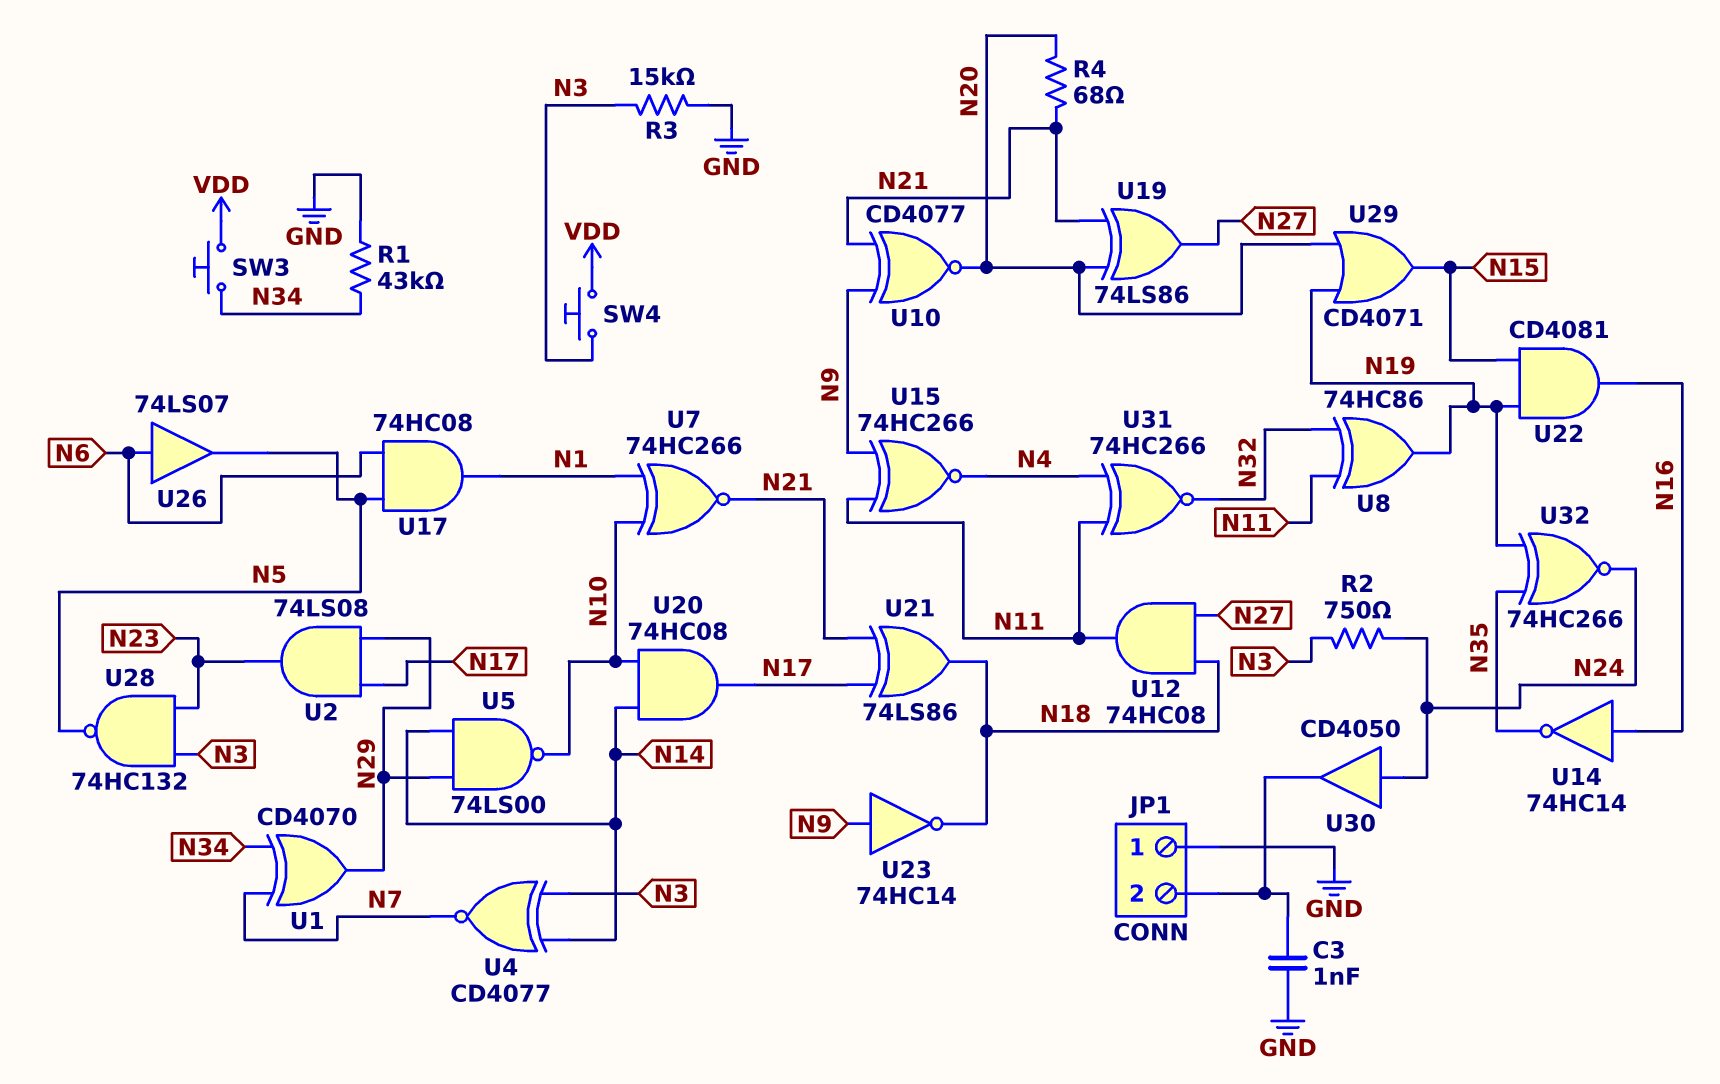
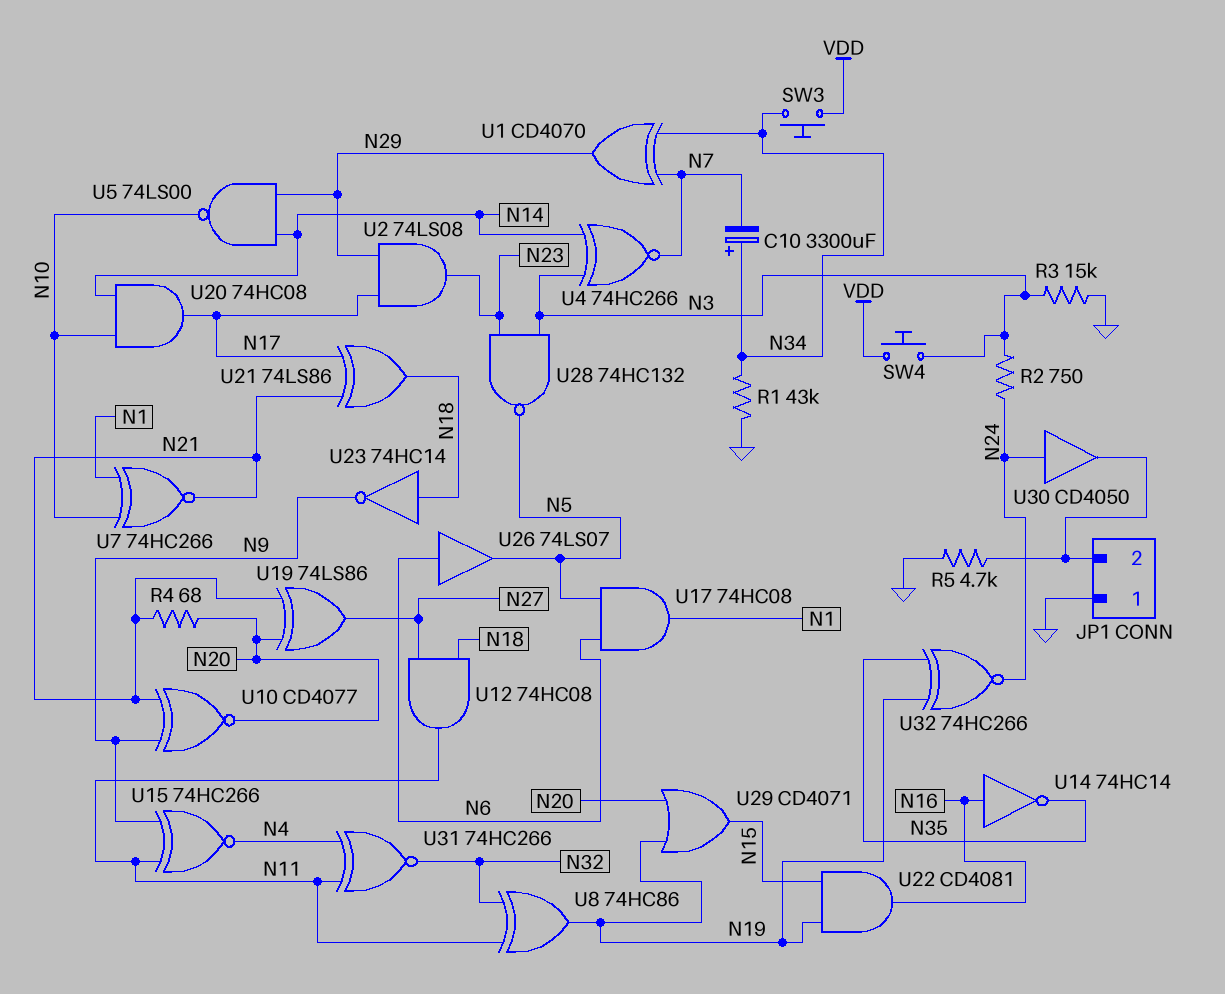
C3: 1nF (GND, JP1/2) -> none
C10: none -> 3300uF (plus N34, minus N7)
R5: none -> 4.7k (GND, JP1/2)
U4: XNOR CD4077 (in N3, in N14, out N7) -> XNOR 74HC266 (in N3, in N14, out N7)
U23: NOT 74HC14 (in N9, out N18) -> NOT 74HC14 (in N18, out N9)

